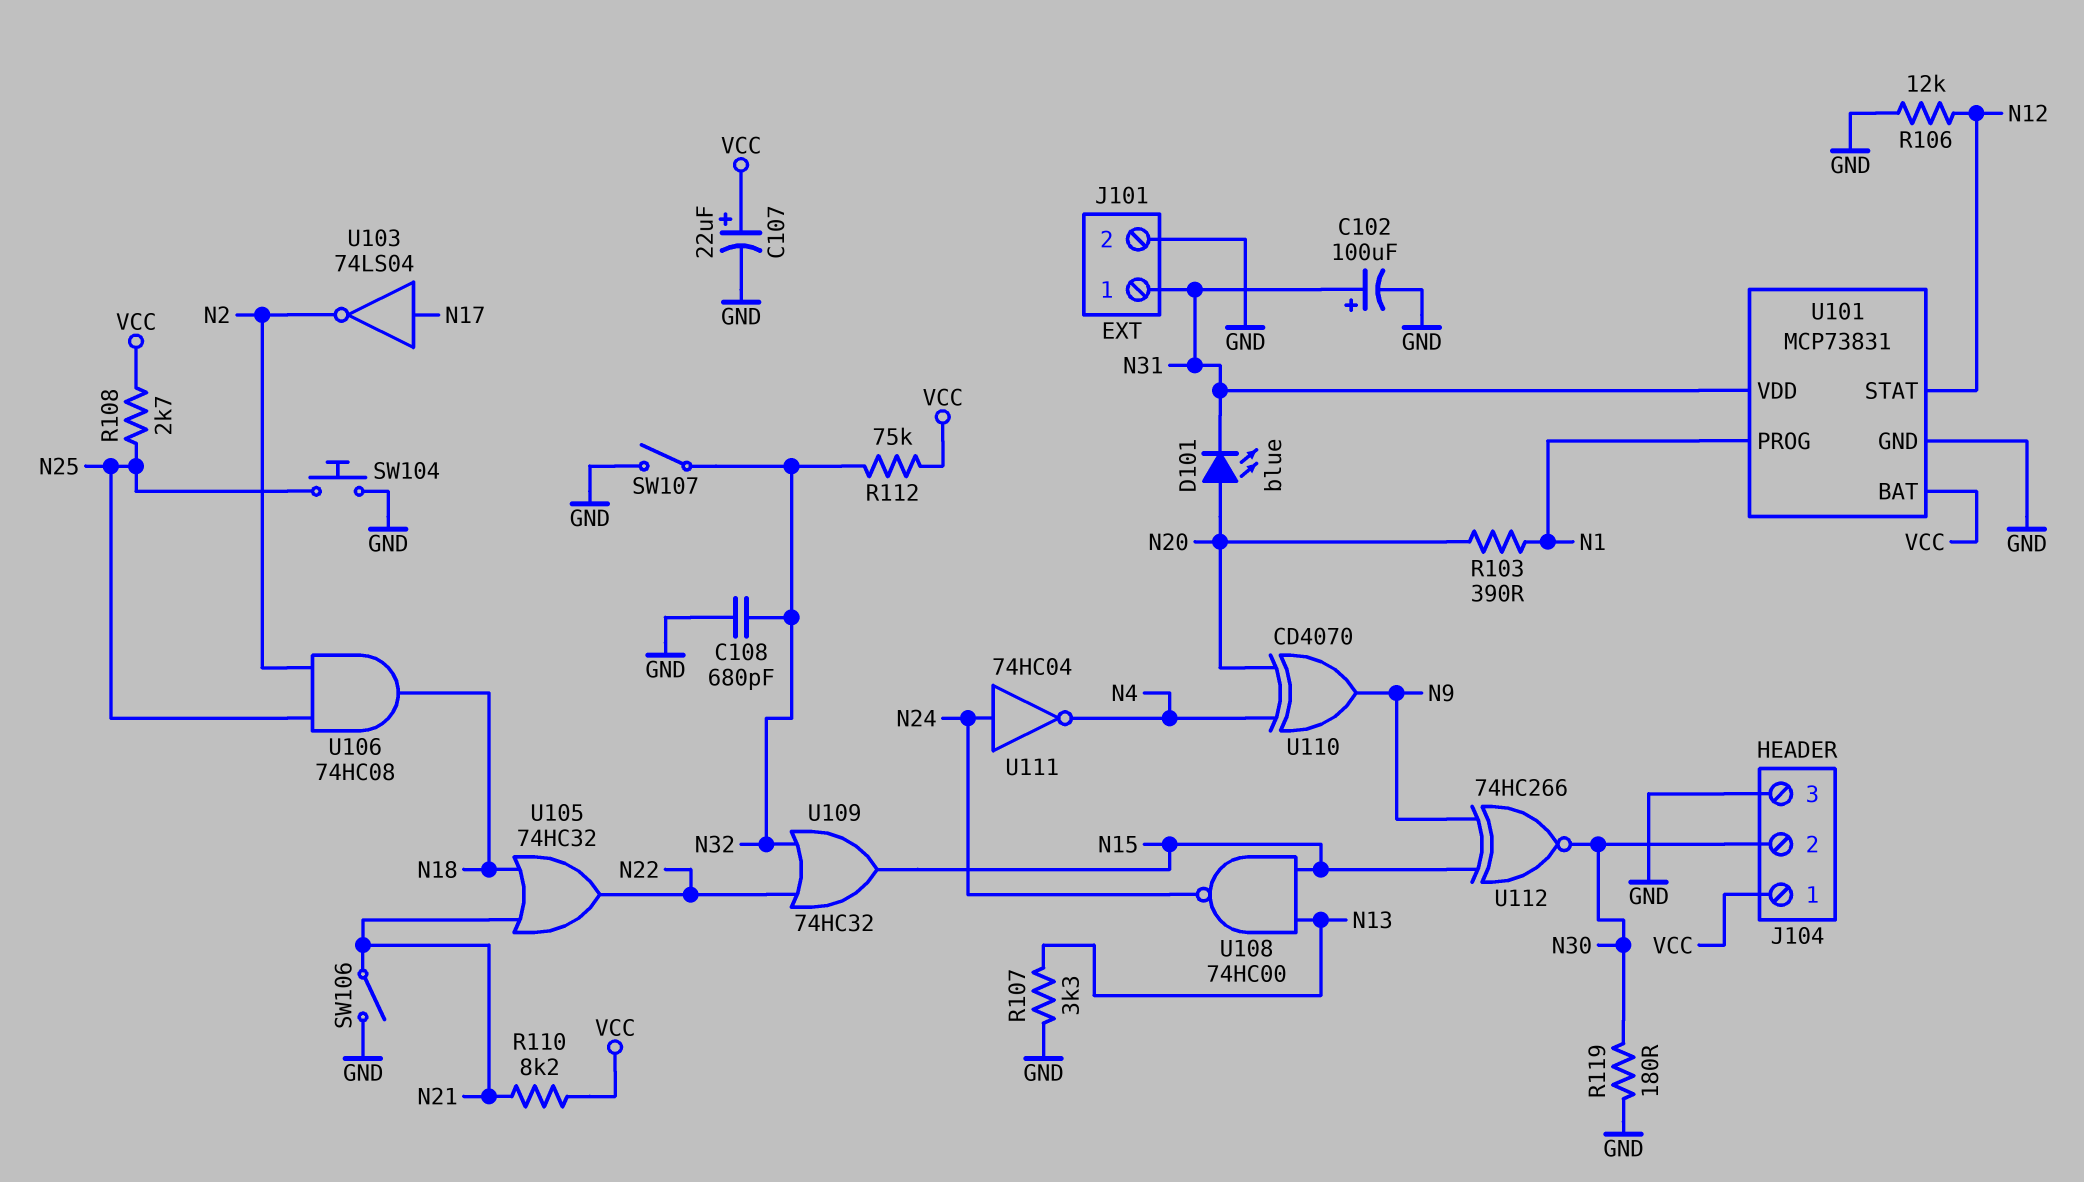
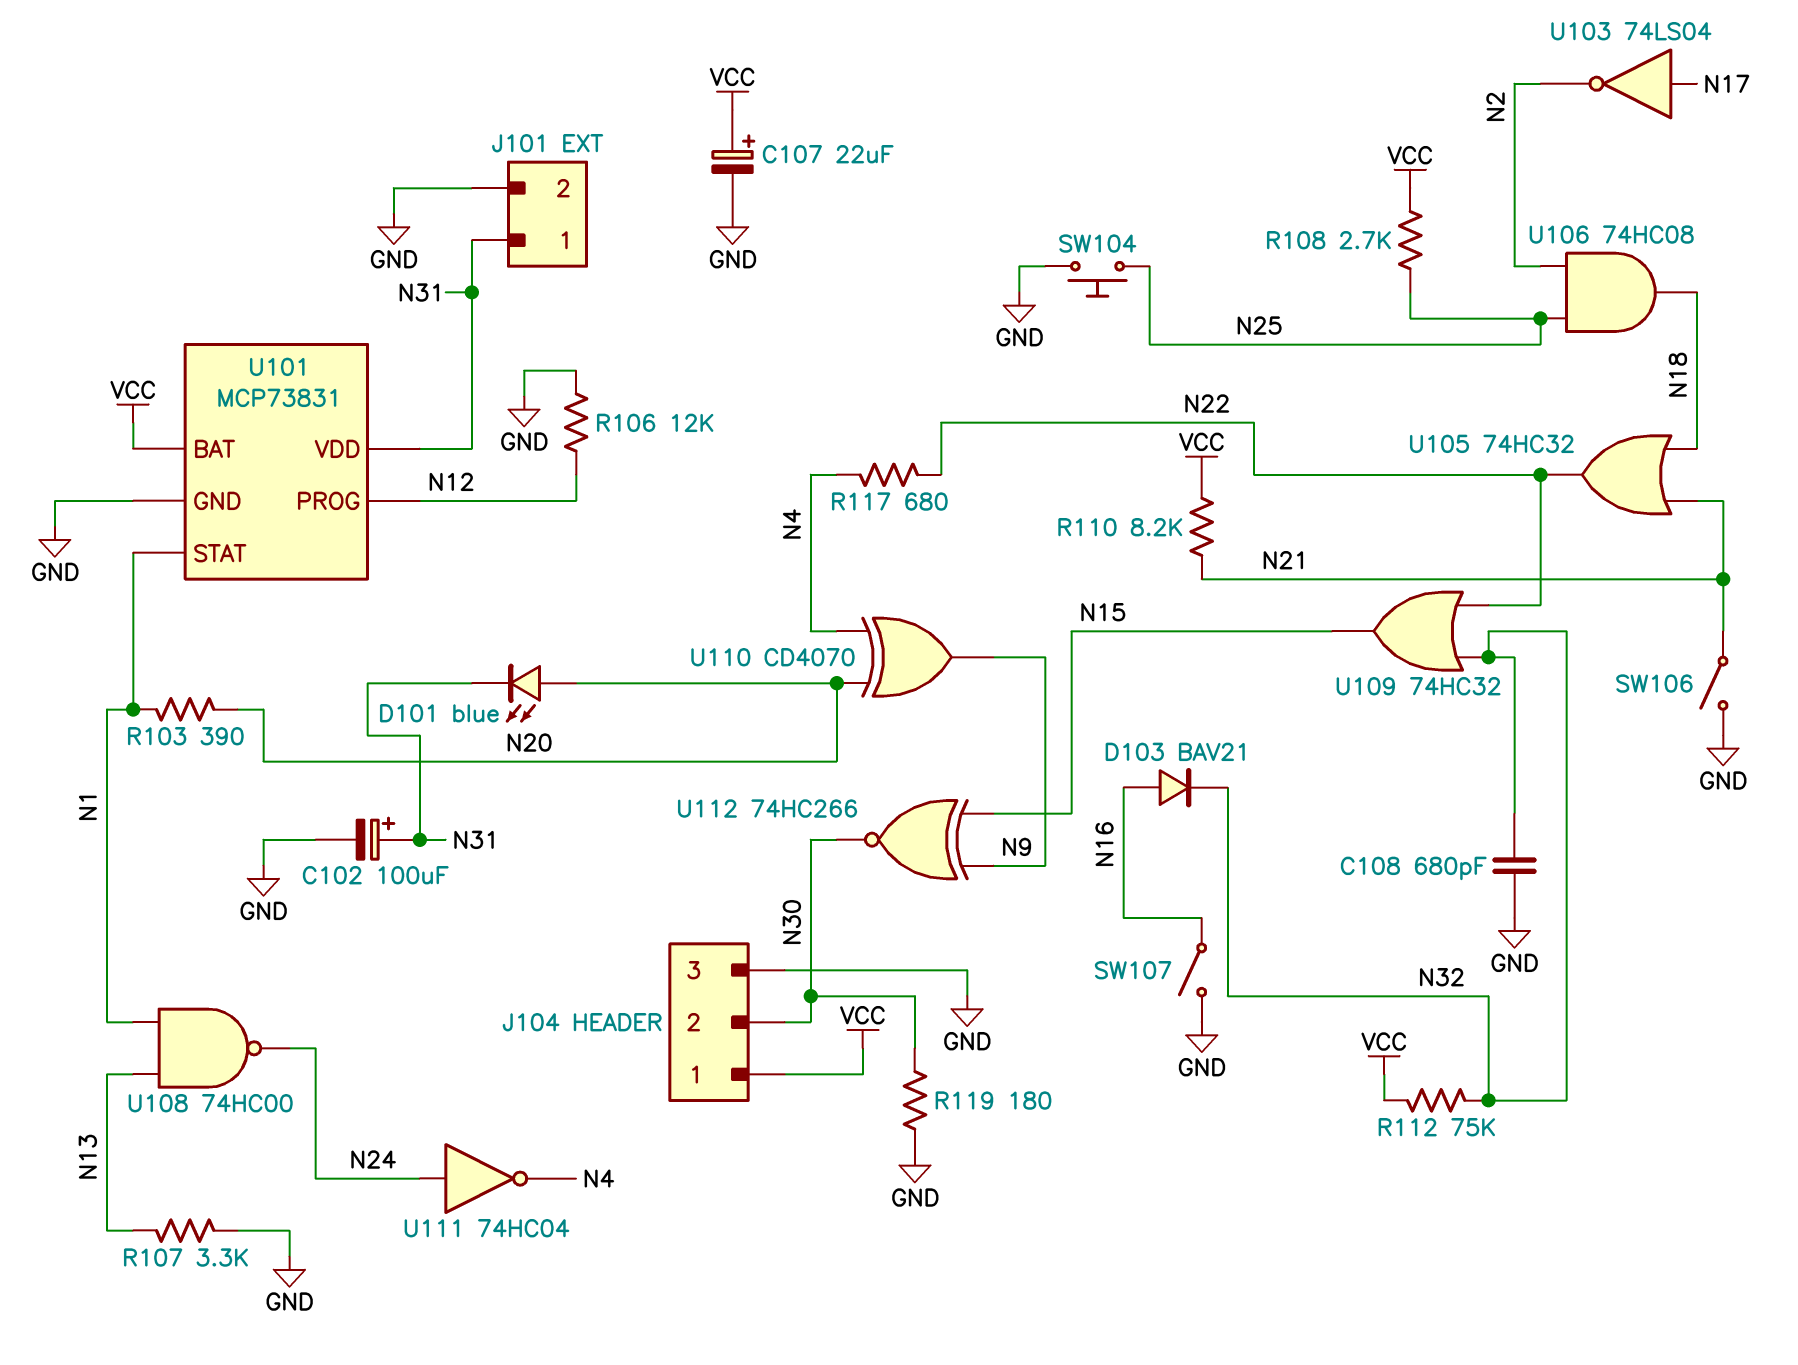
D103: none -> diode BAV21 (A N16, K N32)
R117: none -> 680 (N4, N22)
SW107: switch (GND, N32) -> switch (GND, N16)
U101 pin PROG: N1 -> N12
U101 pin STAT: N12 -> N1
U108: NAND 74HC00 (in N13, in N15, out N24) -> NAND 74HC00 (in N1, in N13, out N24)

